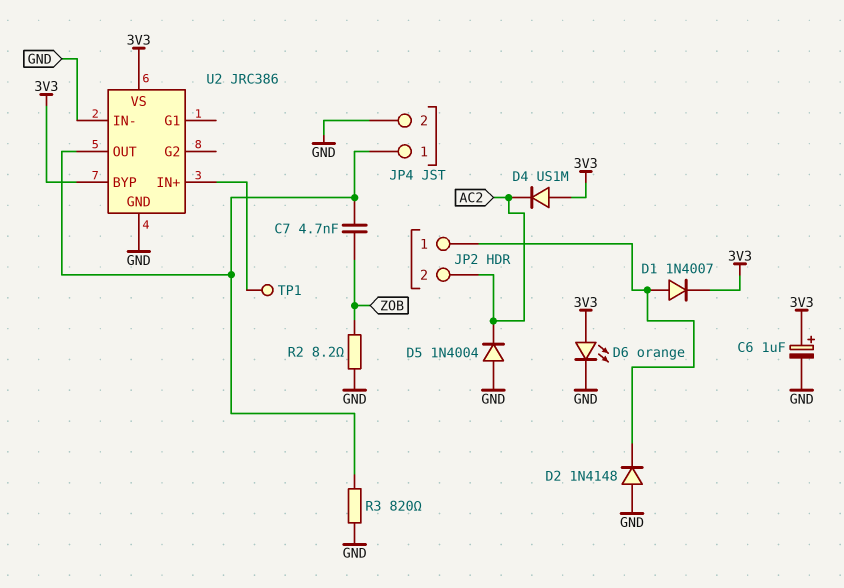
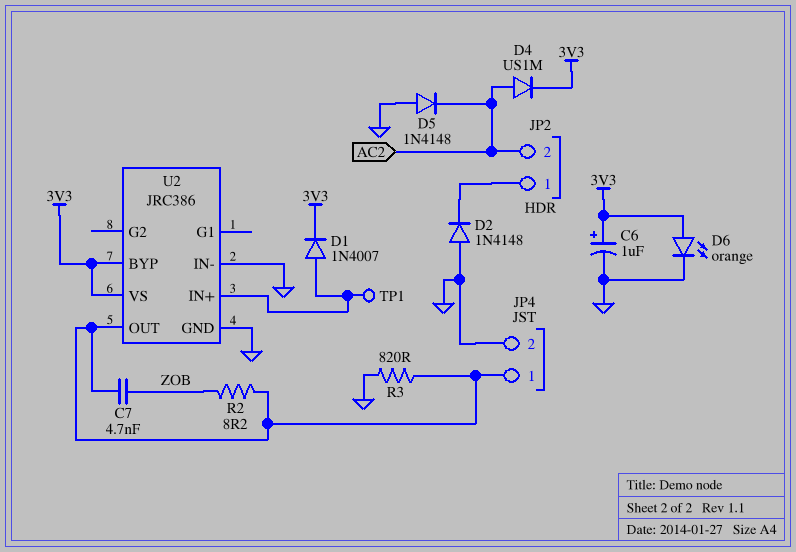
D1: diode 1N4007 (A JP2/1, K 3V3) -> diode 1N4007 (A U2/IN+, K 3V3)
D4: diode US1M (A 3V3, K AC2) -> diode US1M (A AC2, K 3V3)
D5: diode 1N4004 (A GND, K AC2) -> diode 1N4148 (A GND, K AC2)
R2: 8.2 (GND, ZOB) -> 8.2 (JP4/1, ZOB)

